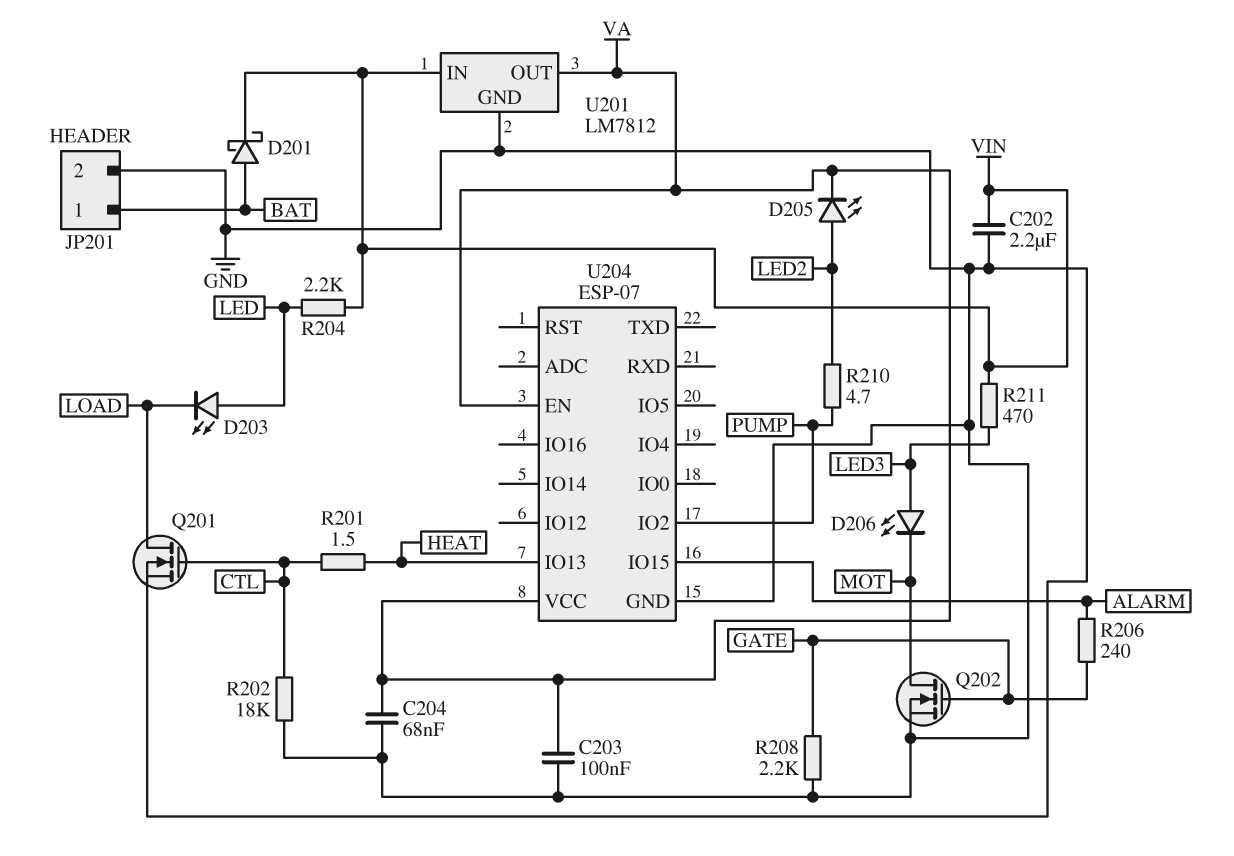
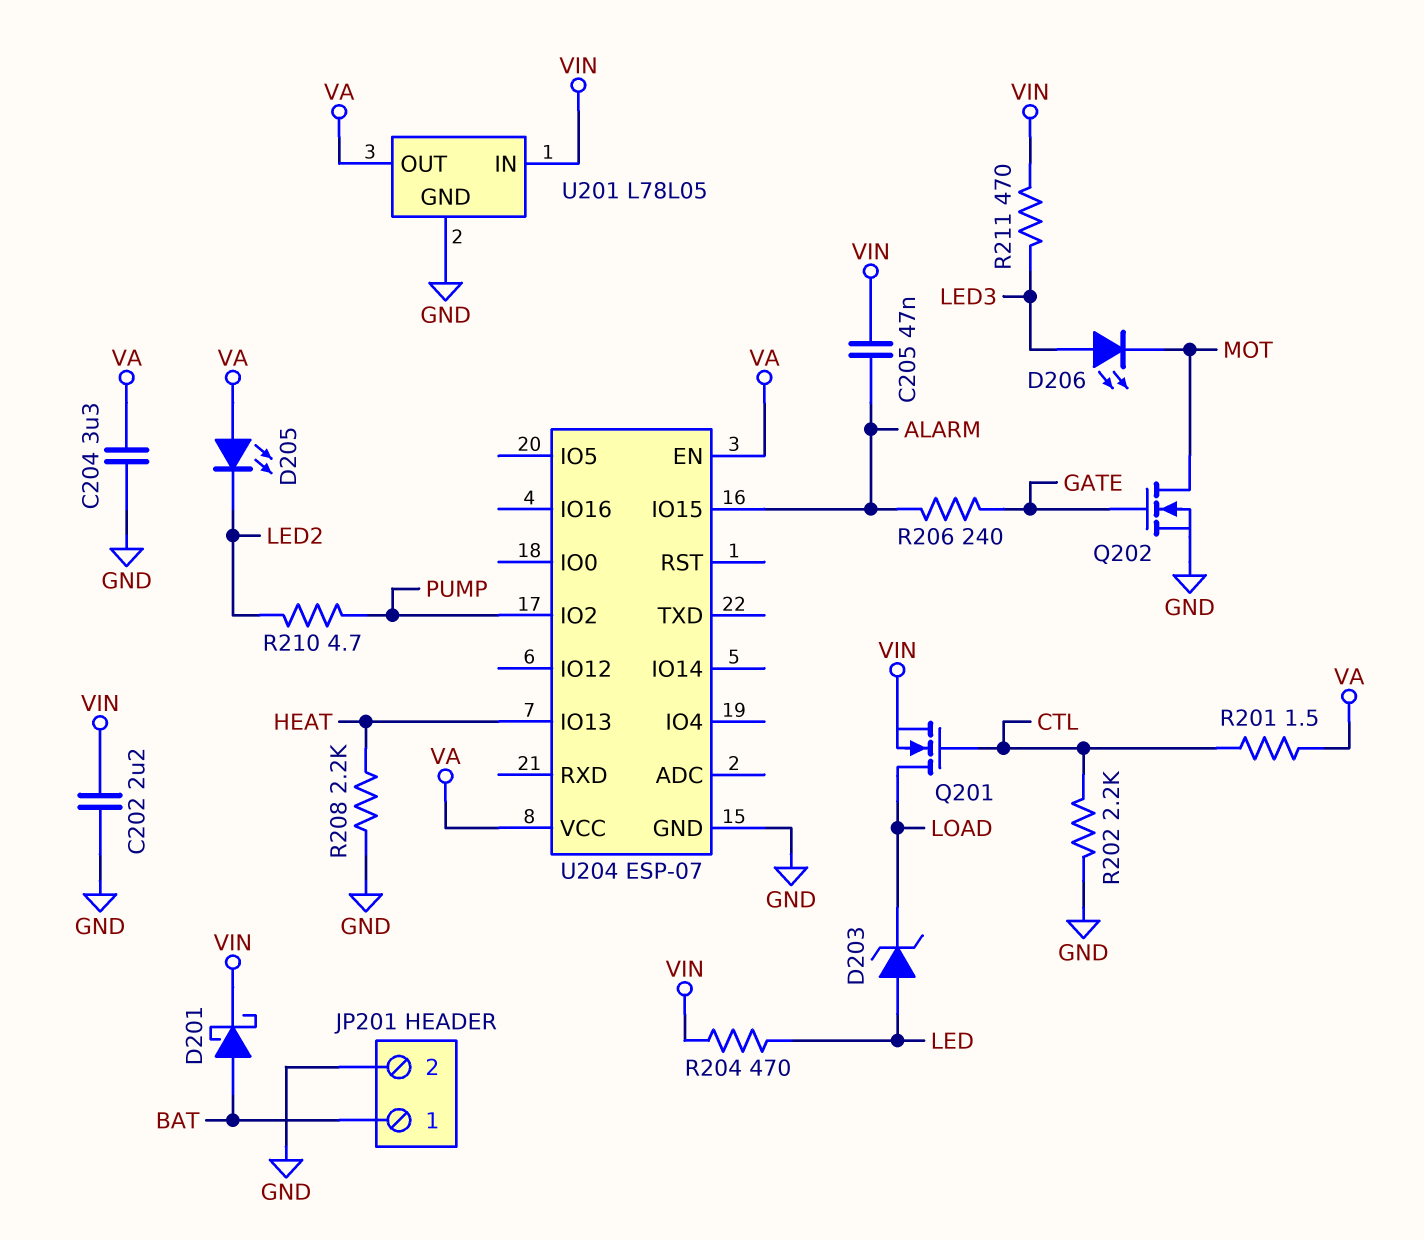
C203: 100nF (GND, VA) -> none
C204: 68nF (GND, VA) -> 3.3uF (GND, VA)
C205: none -> 47nF (ALARM, VIN)
D203: LED (A LED, K LOAD) -> zener (A LED, K LOAD)
D205: LED (A LED2, K VA) -> LED (A VA, K LED2)
Q201: NMOS (G CTL, D LOAD, S GND) -> NMOS (G CTL, D LOAD, S VIN)
R201: 1.5 (CTL, HEAT) -> 1.5 (CTL, VA)
R202: 18k (CTL, GND) -> 2.2k (CTL, GND)
R204: 2.2k (LED, VIN) -> 470 (LED, VIN)
R208: 2.2k (GATE, GND) -> 2.2k (GND, HEAT)
U201: LM7812 -> L78L05

